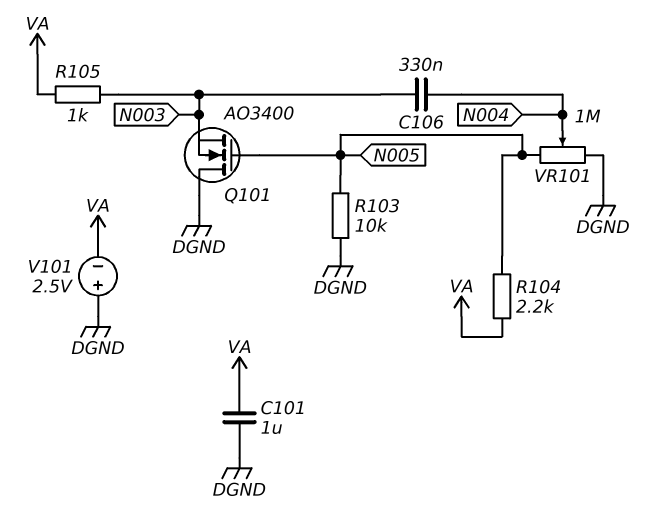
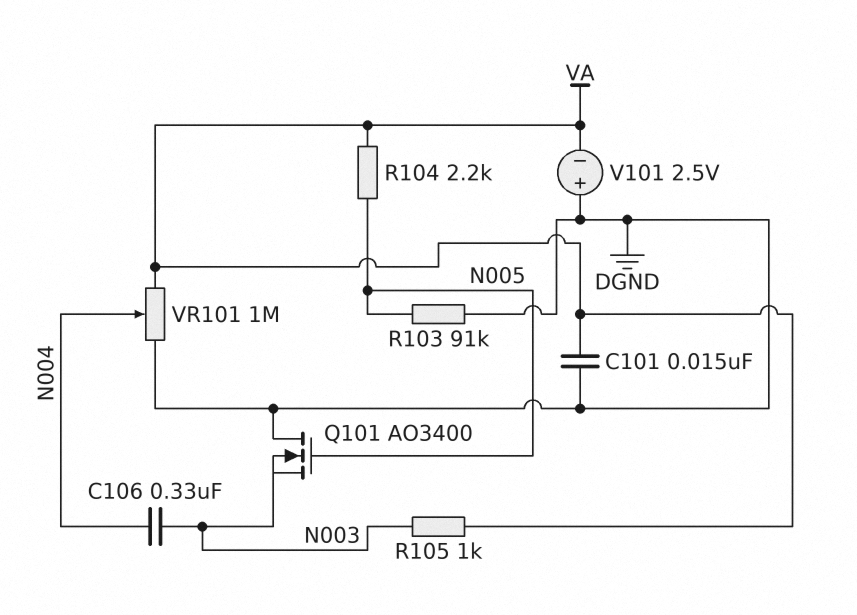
C101: 1uF (DGND, VA) -> 15nF (DGND, VA)
R103: 10k (DGND, N005) -> 91k (DGND, N005)
VR101: 1M (DGND, N005, wiper N004) -> 1M (DGND, VA, wiper N004)

